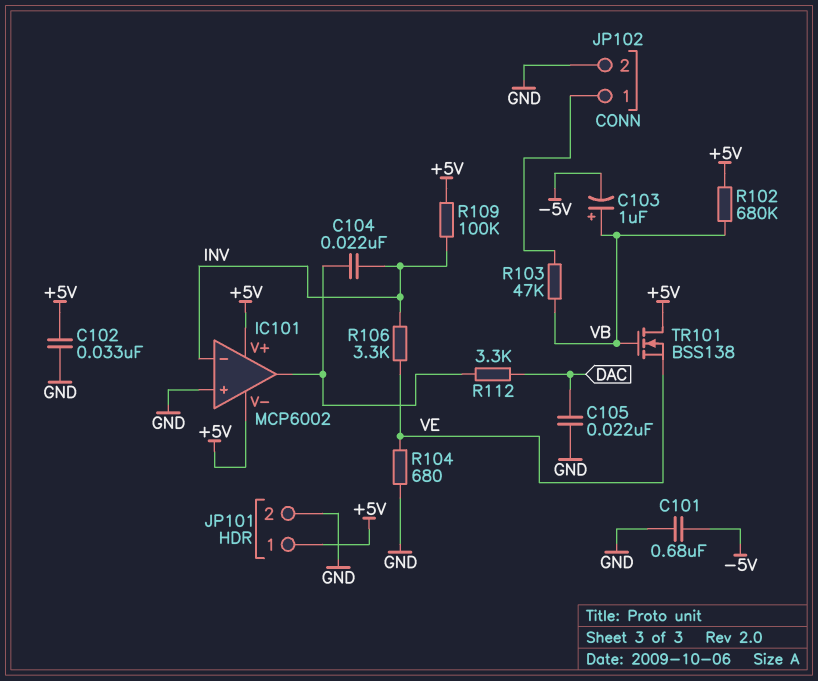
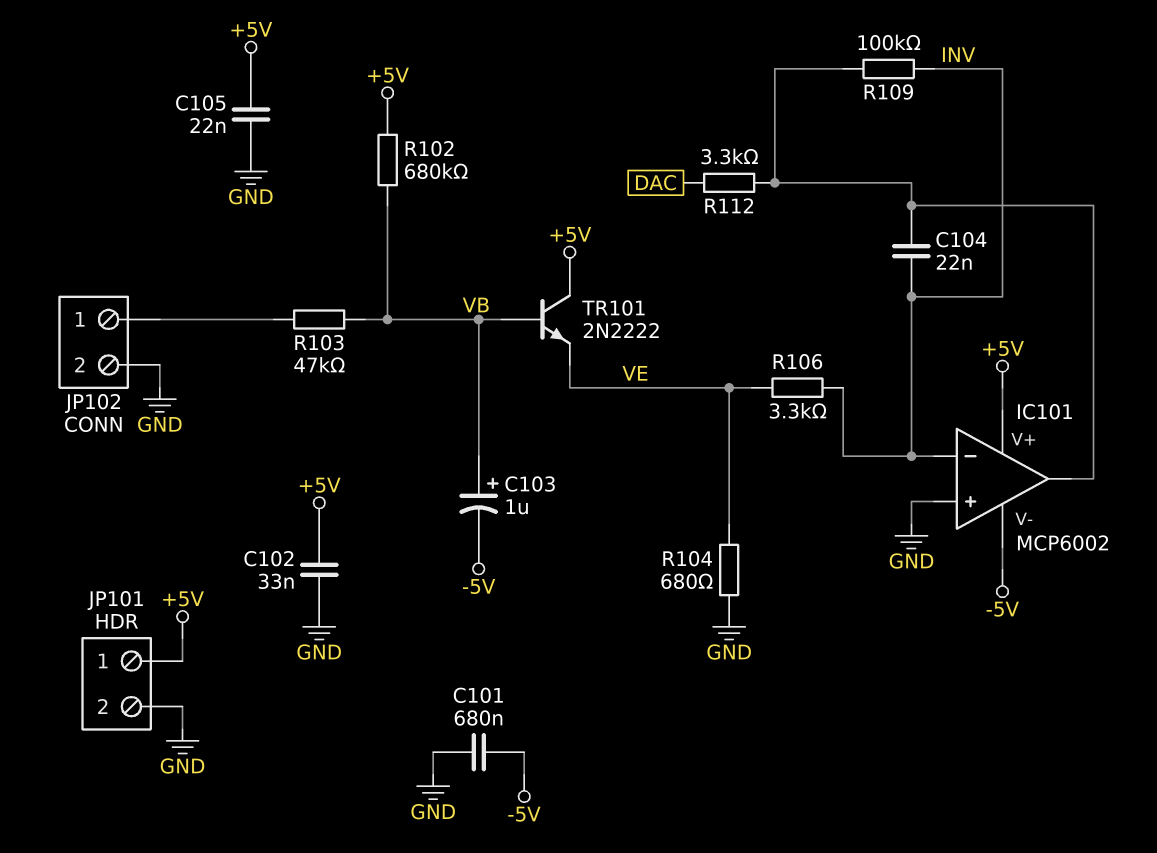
C105: 22nF (DAC, GND) -> 22nF (+5V, GND)
IC101 pin V-: +5V -> -5V
R109: 100k (+5V, INV) -> 100k (IC101/out, INV)
TR101: NMOS BSS138 (G VB, D +5V, S VE) -> NPN 2N2222 (B VB, C +5V, E VE)

